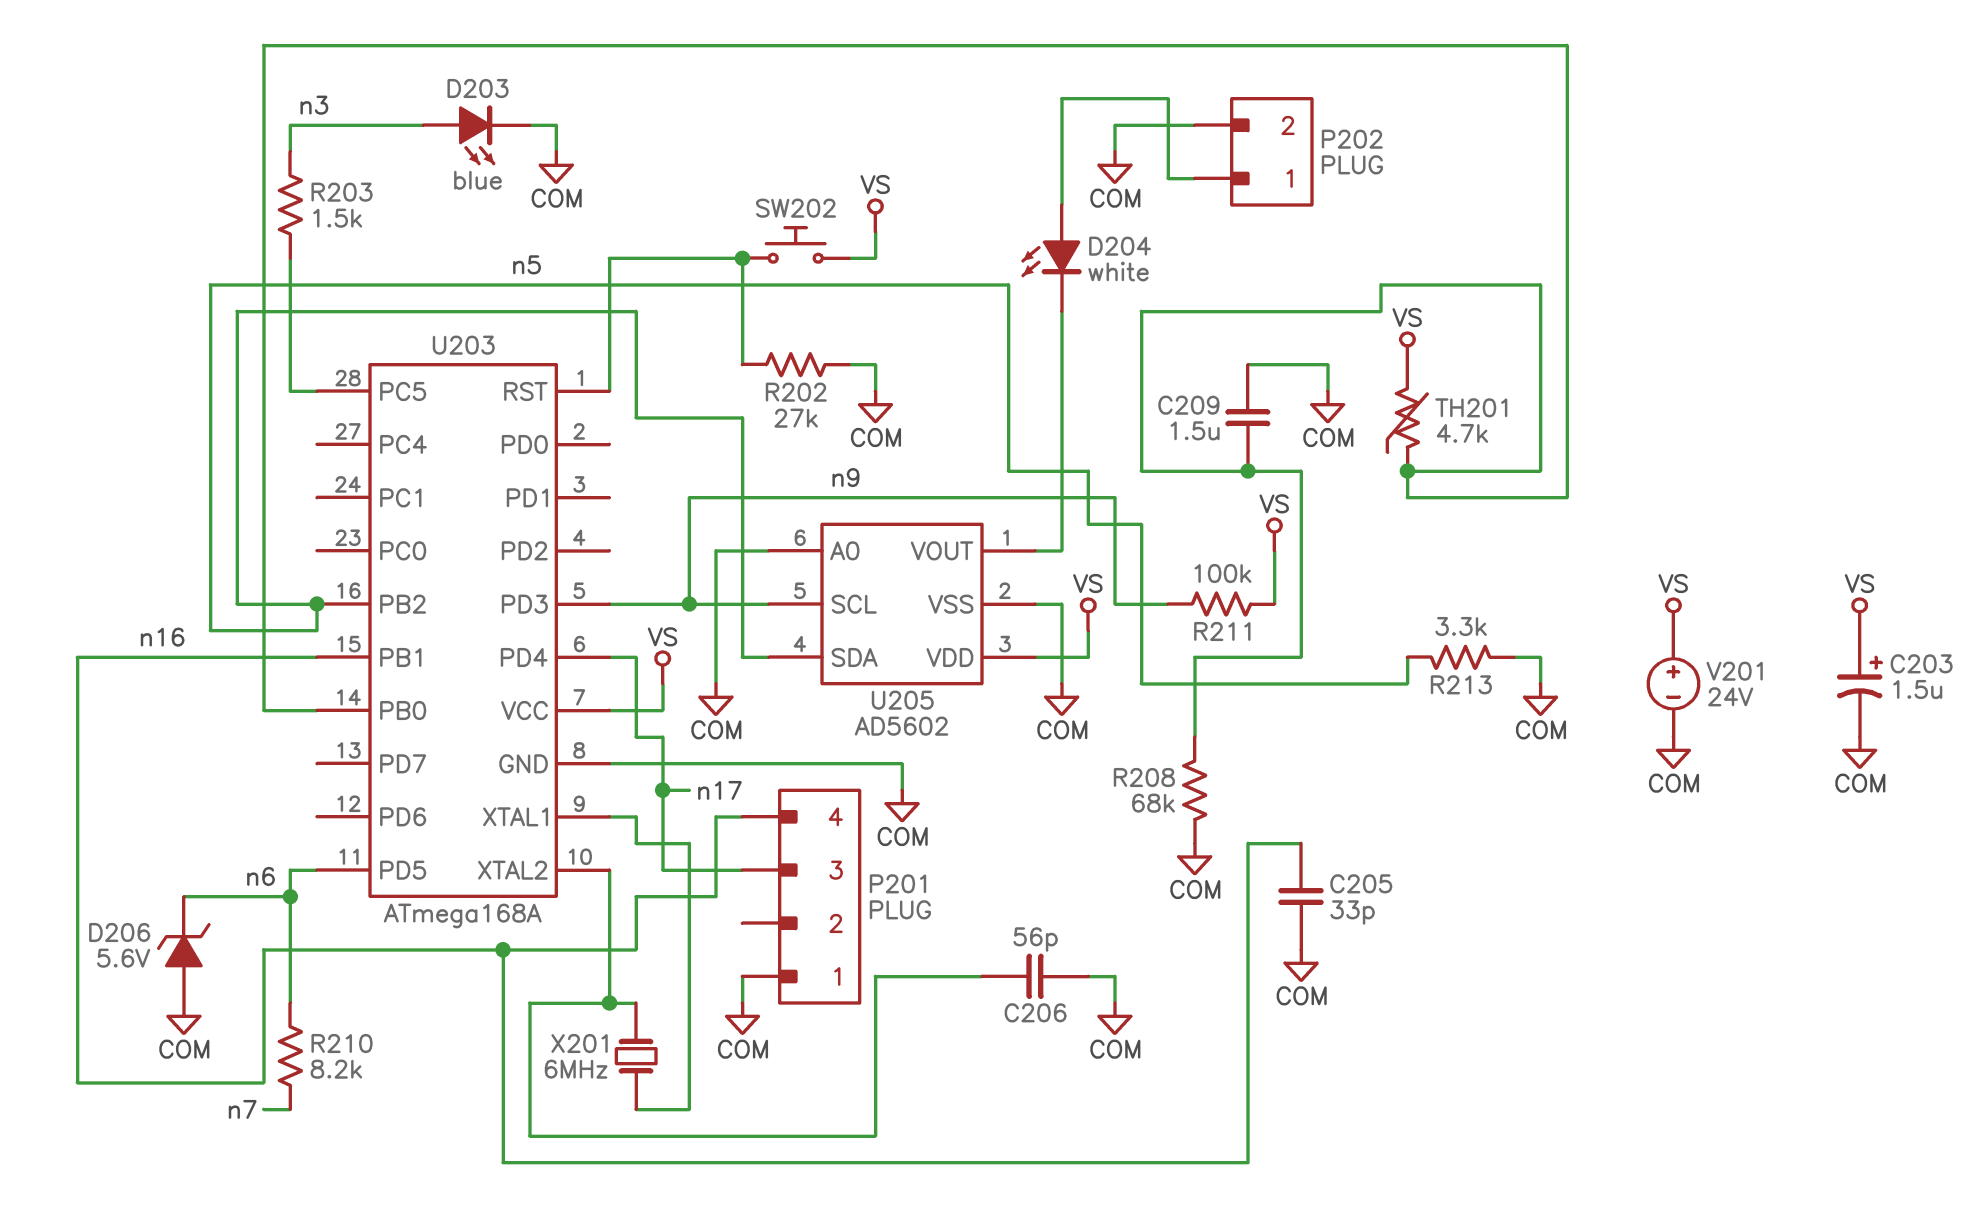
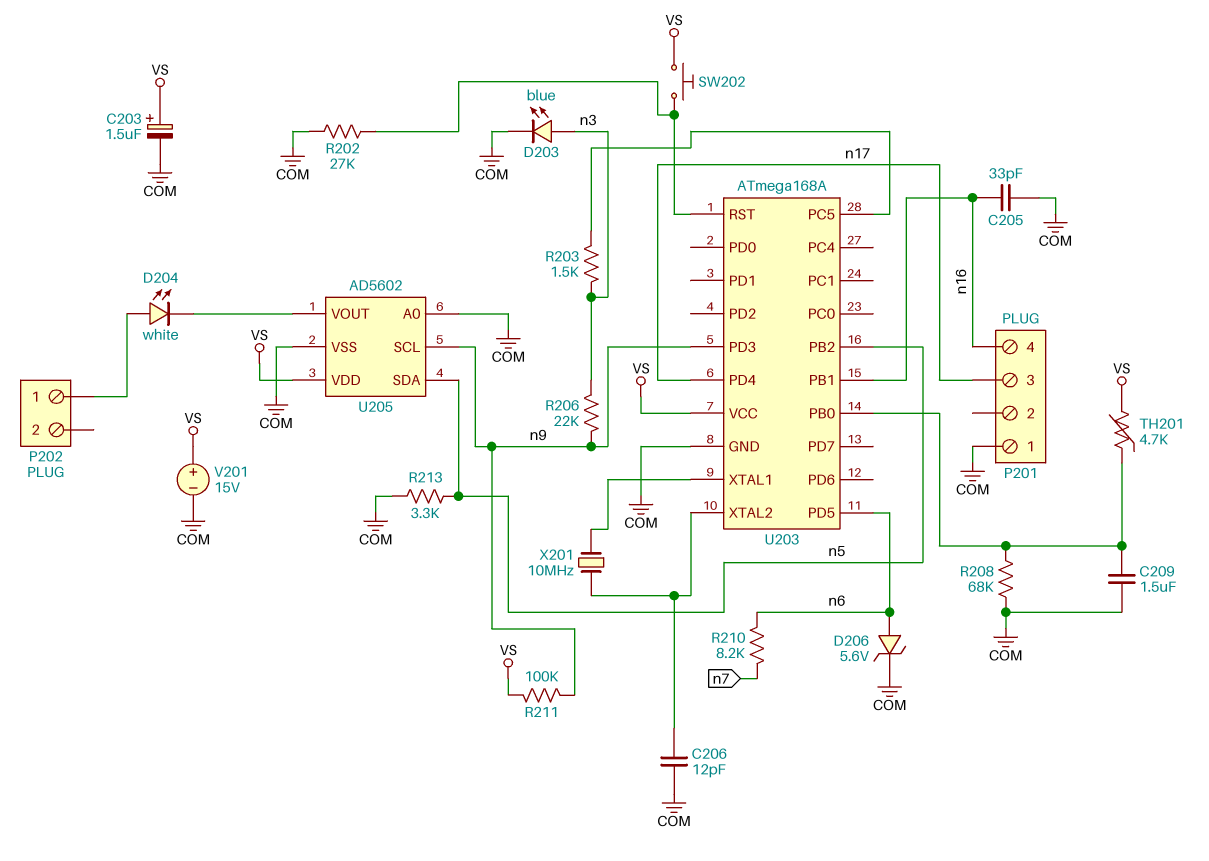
C206: 56pF (COM, U203/XTAL2) -> 12pF (COM, U203/XTAL2)
D206: zener 5.6V (A COM, K n6) -> zener 5.6V (A n6, K COM)
P202 pin 2: COM -> none
R206: none -> 22k (n3, n9)
V201: 24V (plus VS, minus COM) -> 15V (plus VS, minus COM)
X201: 6MHz (U203/XTAL1, U203/XTAL2) -> 10MHz (U203/XTAL1, U203/XTAL2)

